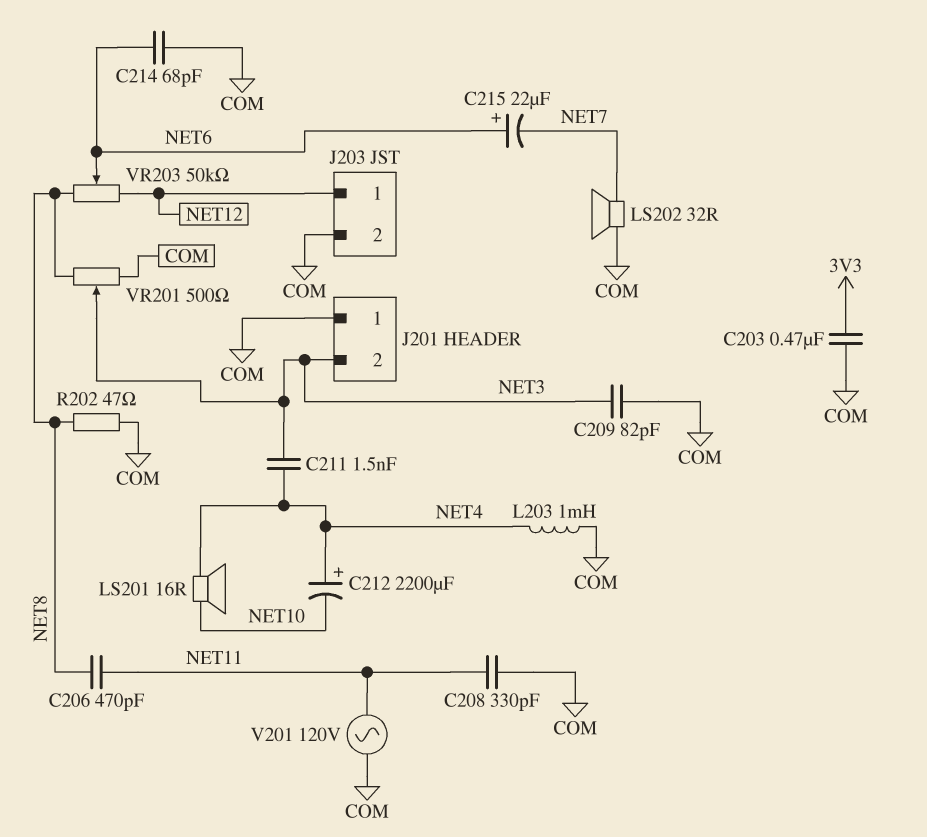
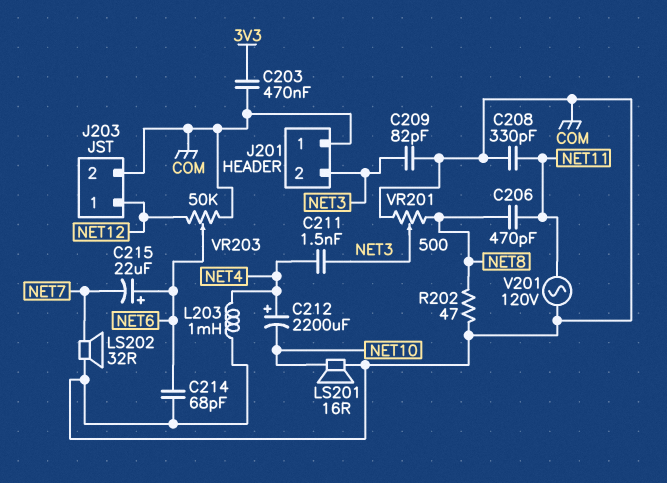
LS201: speaker 16R (NET4, NET10) -> speaker 16R (COM, NET10)
VR203: 50k (NET8, NET12, wiper NET6) -> 50k (COM, NET12, wiper NET6)

